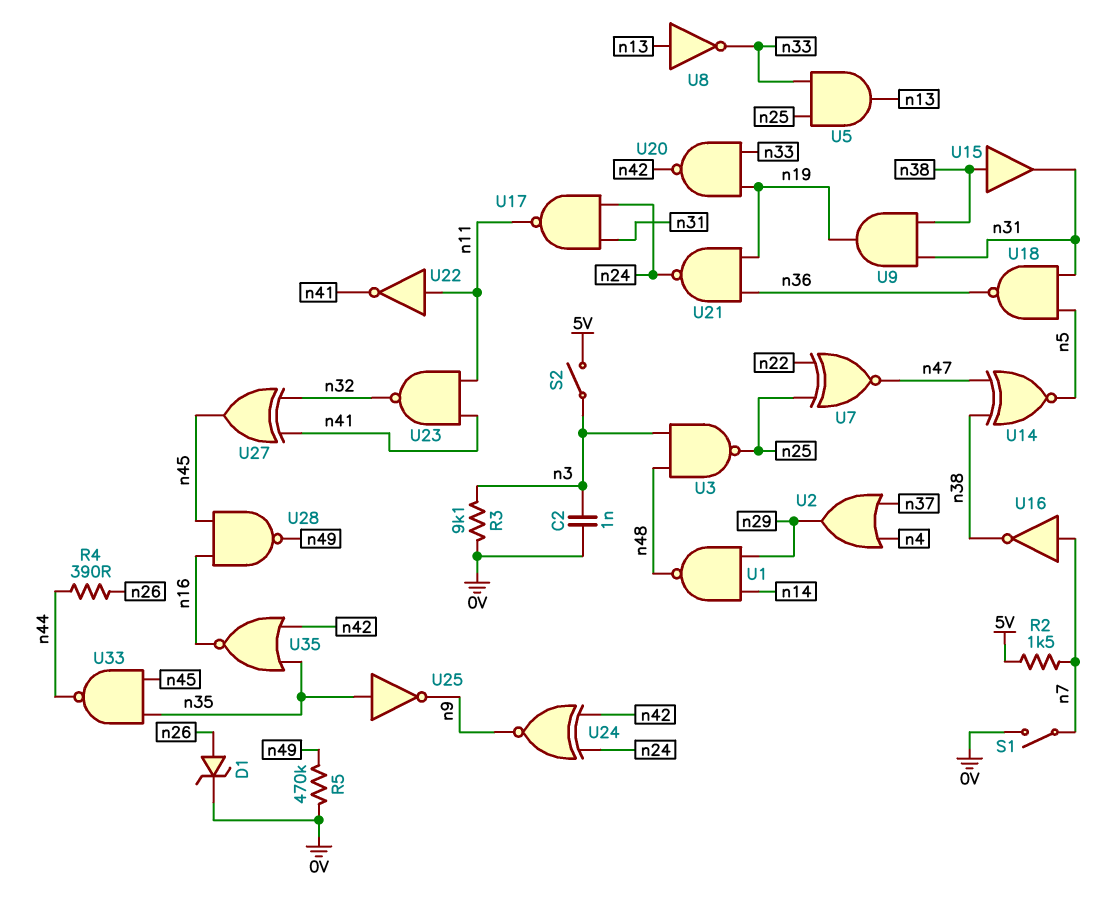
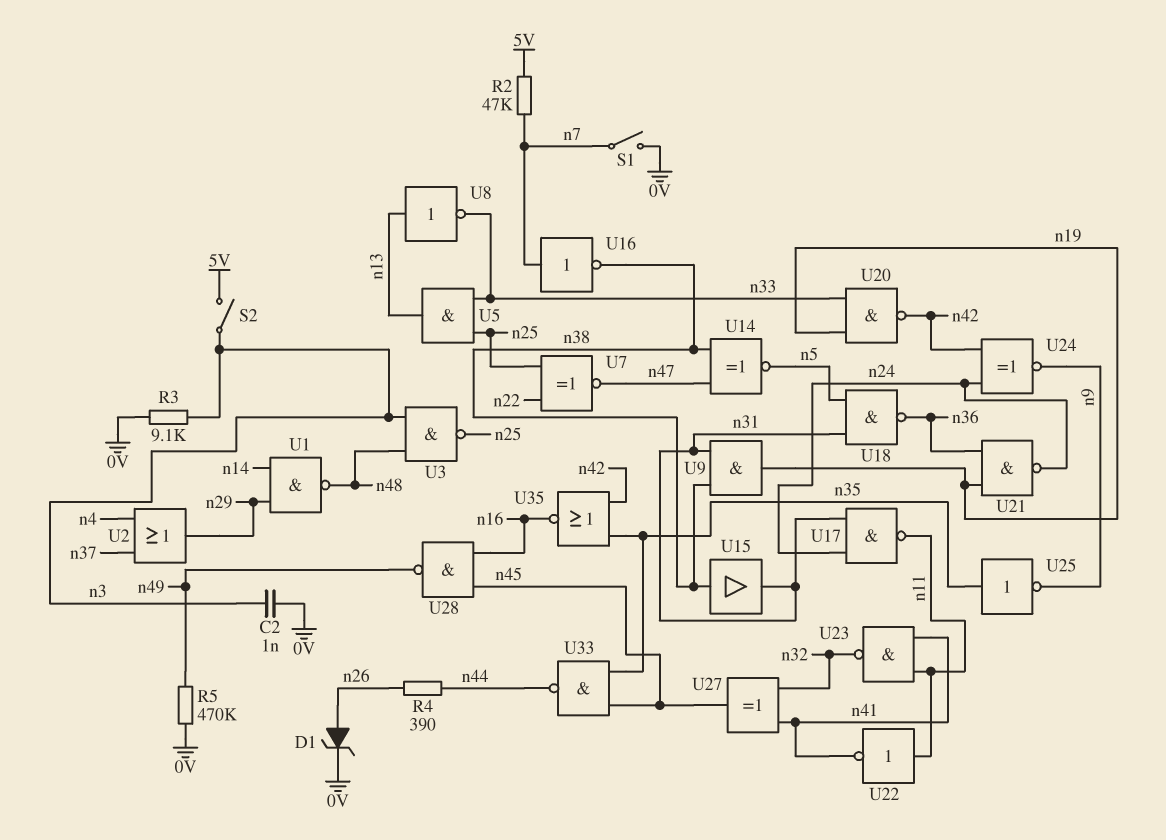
R2: 1.5k (5V, n7) -> 47k (5V, n7)

